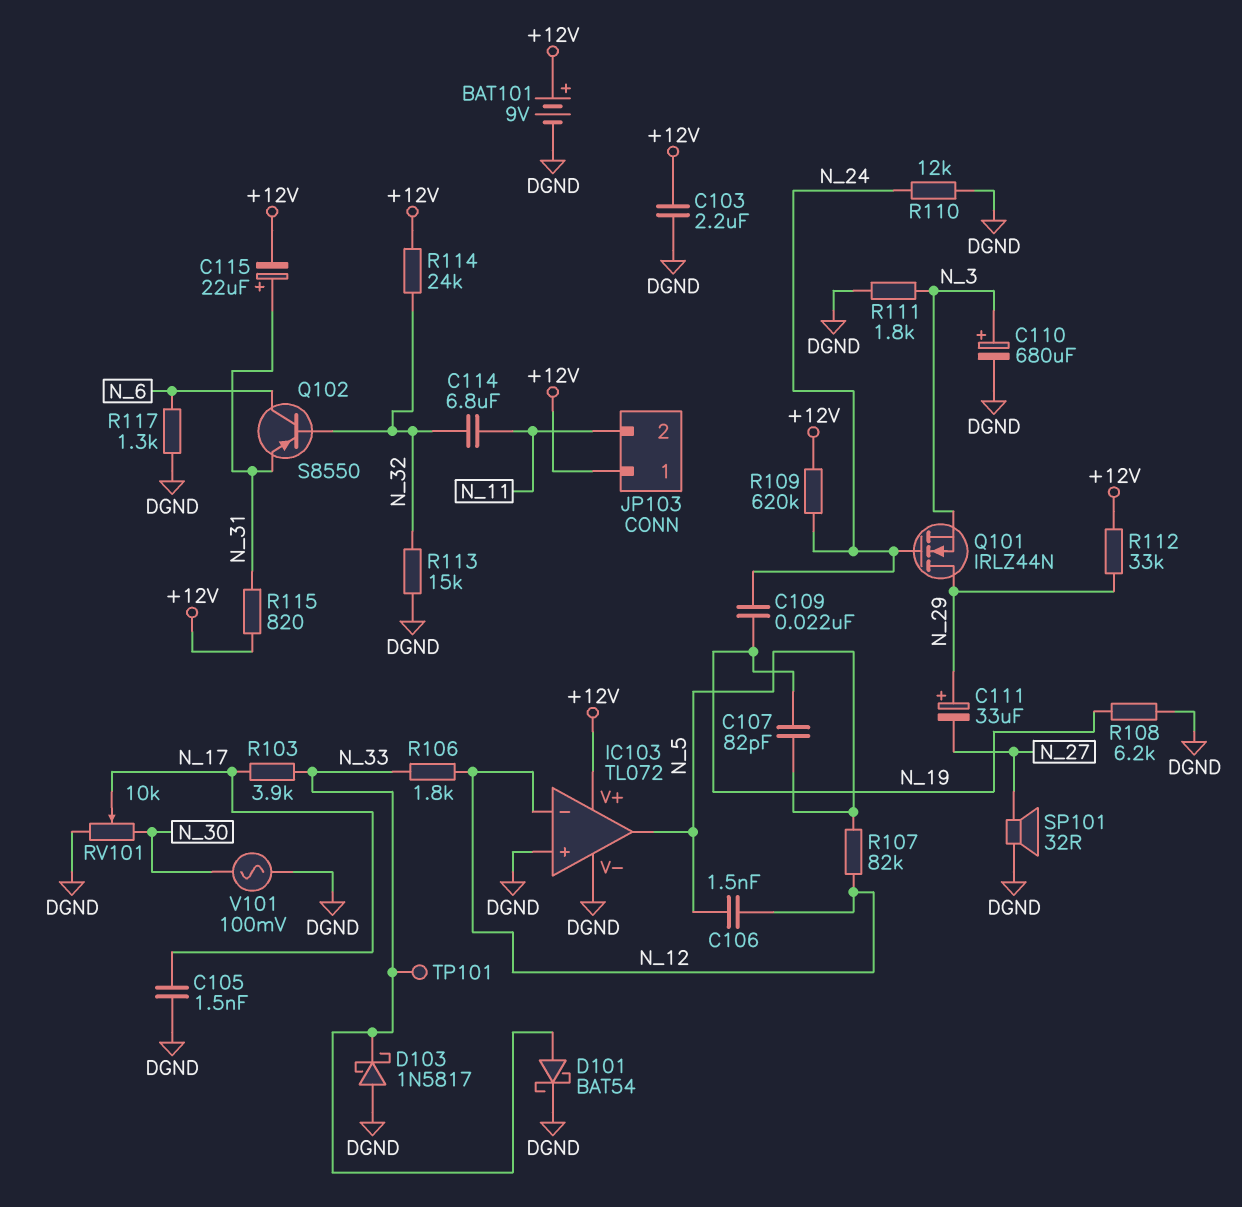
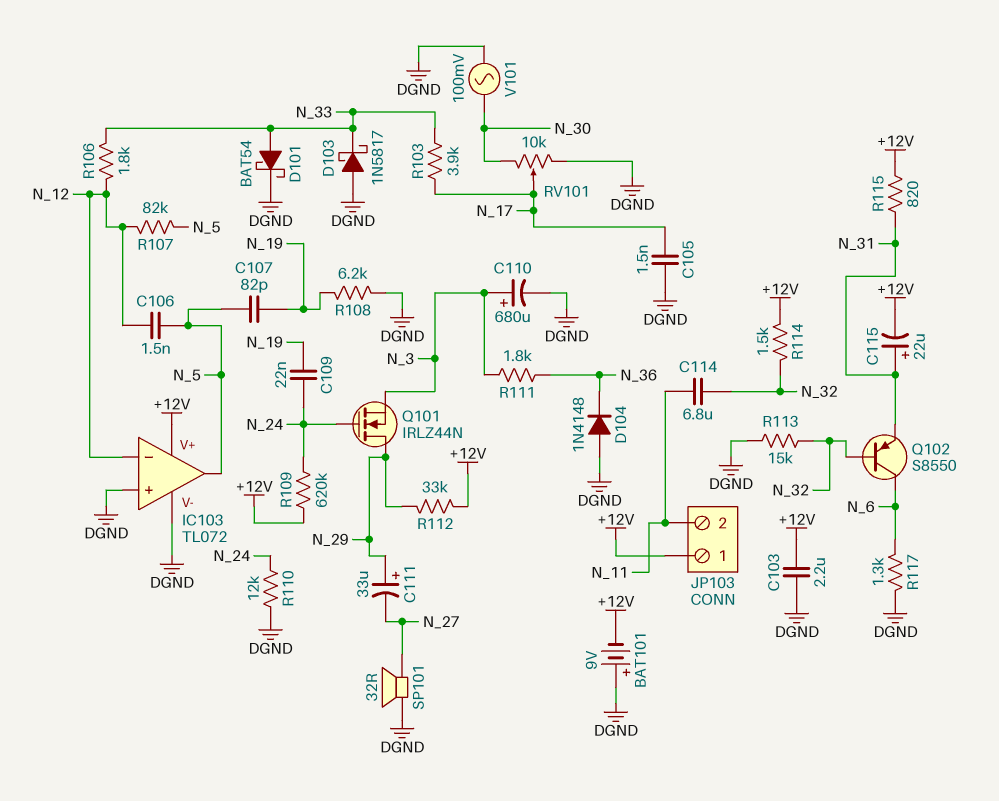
BAT101: 9V (plus +12V, minus DGND) -> 9V (plus DGND, minus +12V)
D104: none -> diode 1N4148 (A DGND, K N_36)
R111: 1.8k (DGND, N_3) -> 1.8k (N_3, N_36)
R114: 24k (+12V, N_32) -> 1.5k (+12V, N_32)
TP101: test point (N_33) -> none

